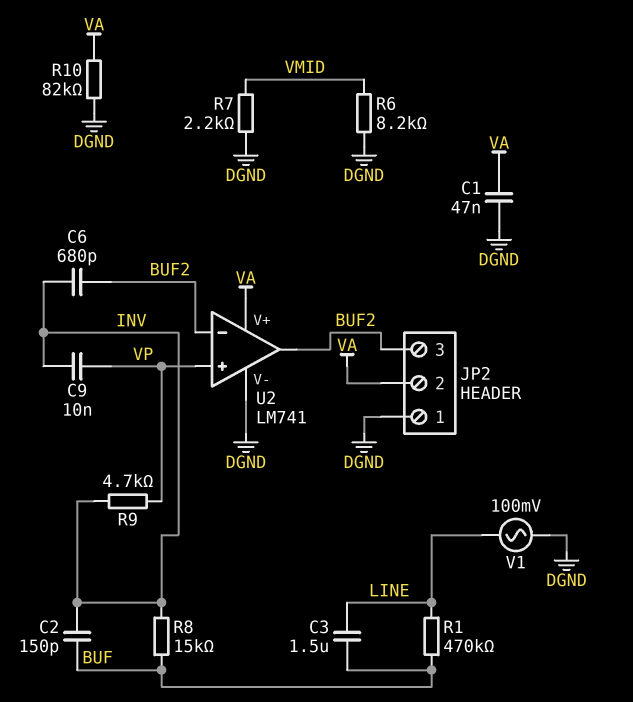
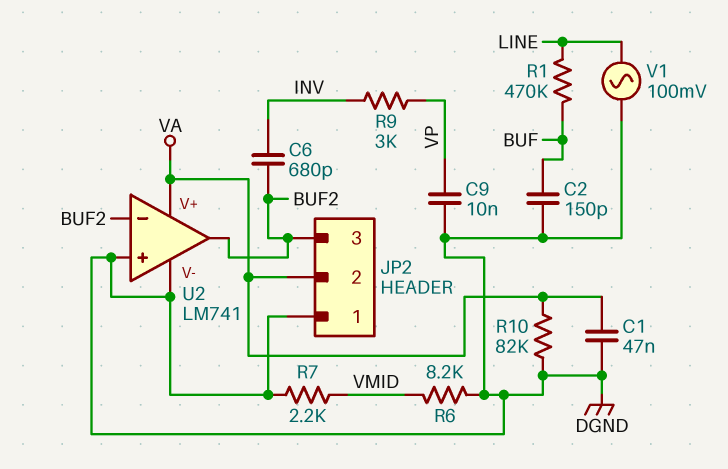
C2: 150pF (BUF, INV) -> 150pF (BUF, DGND)
C3: 1.5uF (BUF, LINE) -> none
C9: 10nF (INV, VP) -> 10nF (DGND, VP)
R8: 15k (BUF, INV) -> none
R9: 4.7k (INV, VP) -> 3k (INV, VP)
U2 pin in+: VP -> DGND

